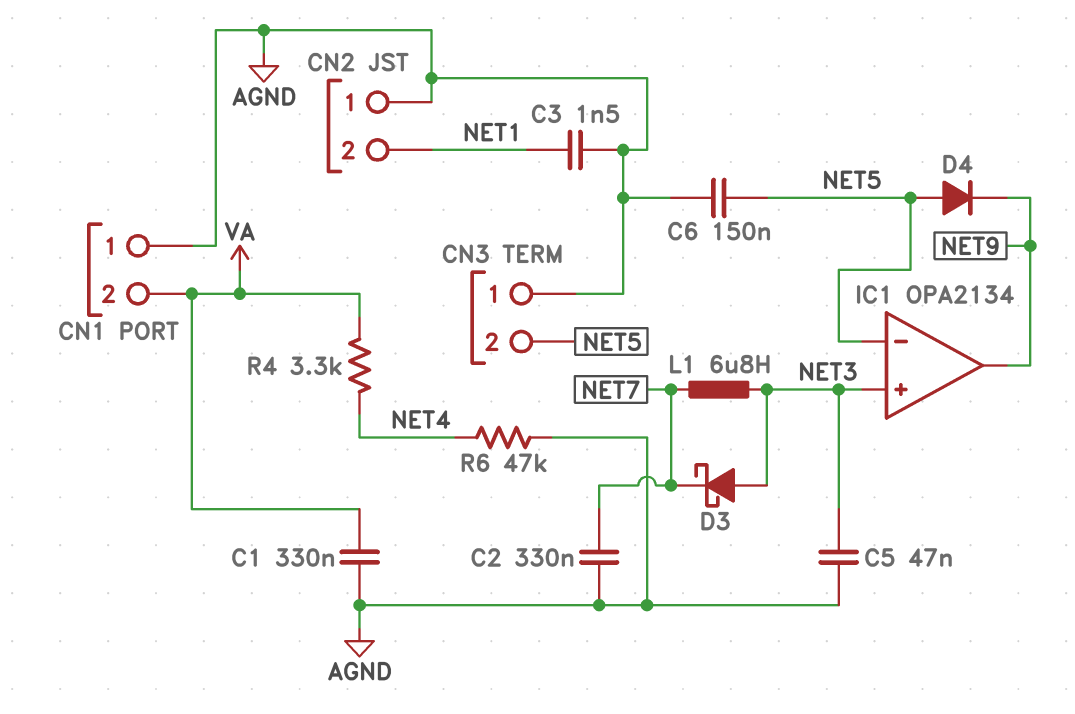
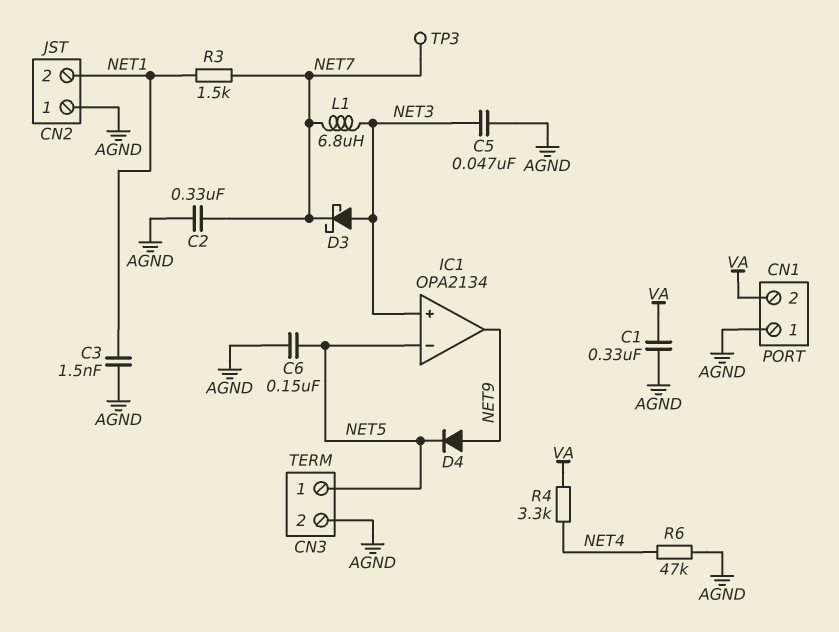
CN3 pin 1: AGND -> NET5
CN3 pin 2: NET5 -> AGND
D4: diode (A NET5, K NET9) -> diode (A NET9, K NET5)
R3: none -> 1.5k (NET1, NET7)
TP3: none -> test point (NET7)

